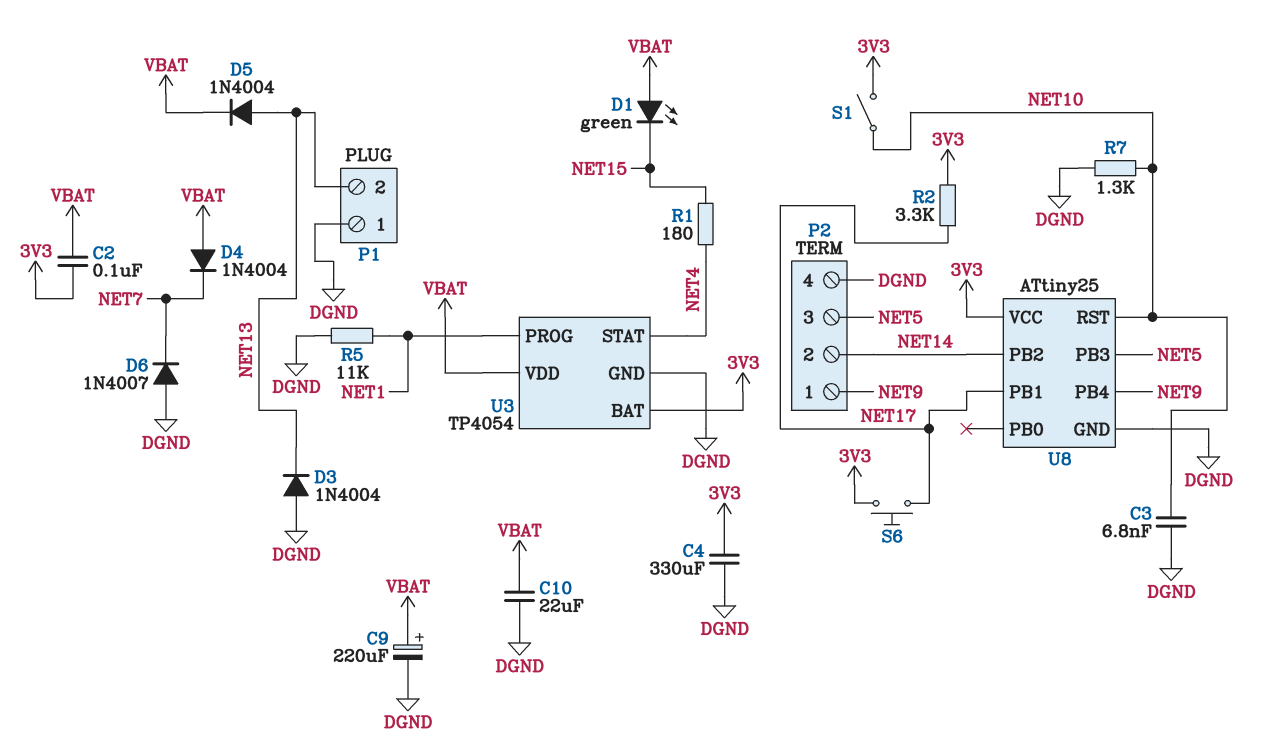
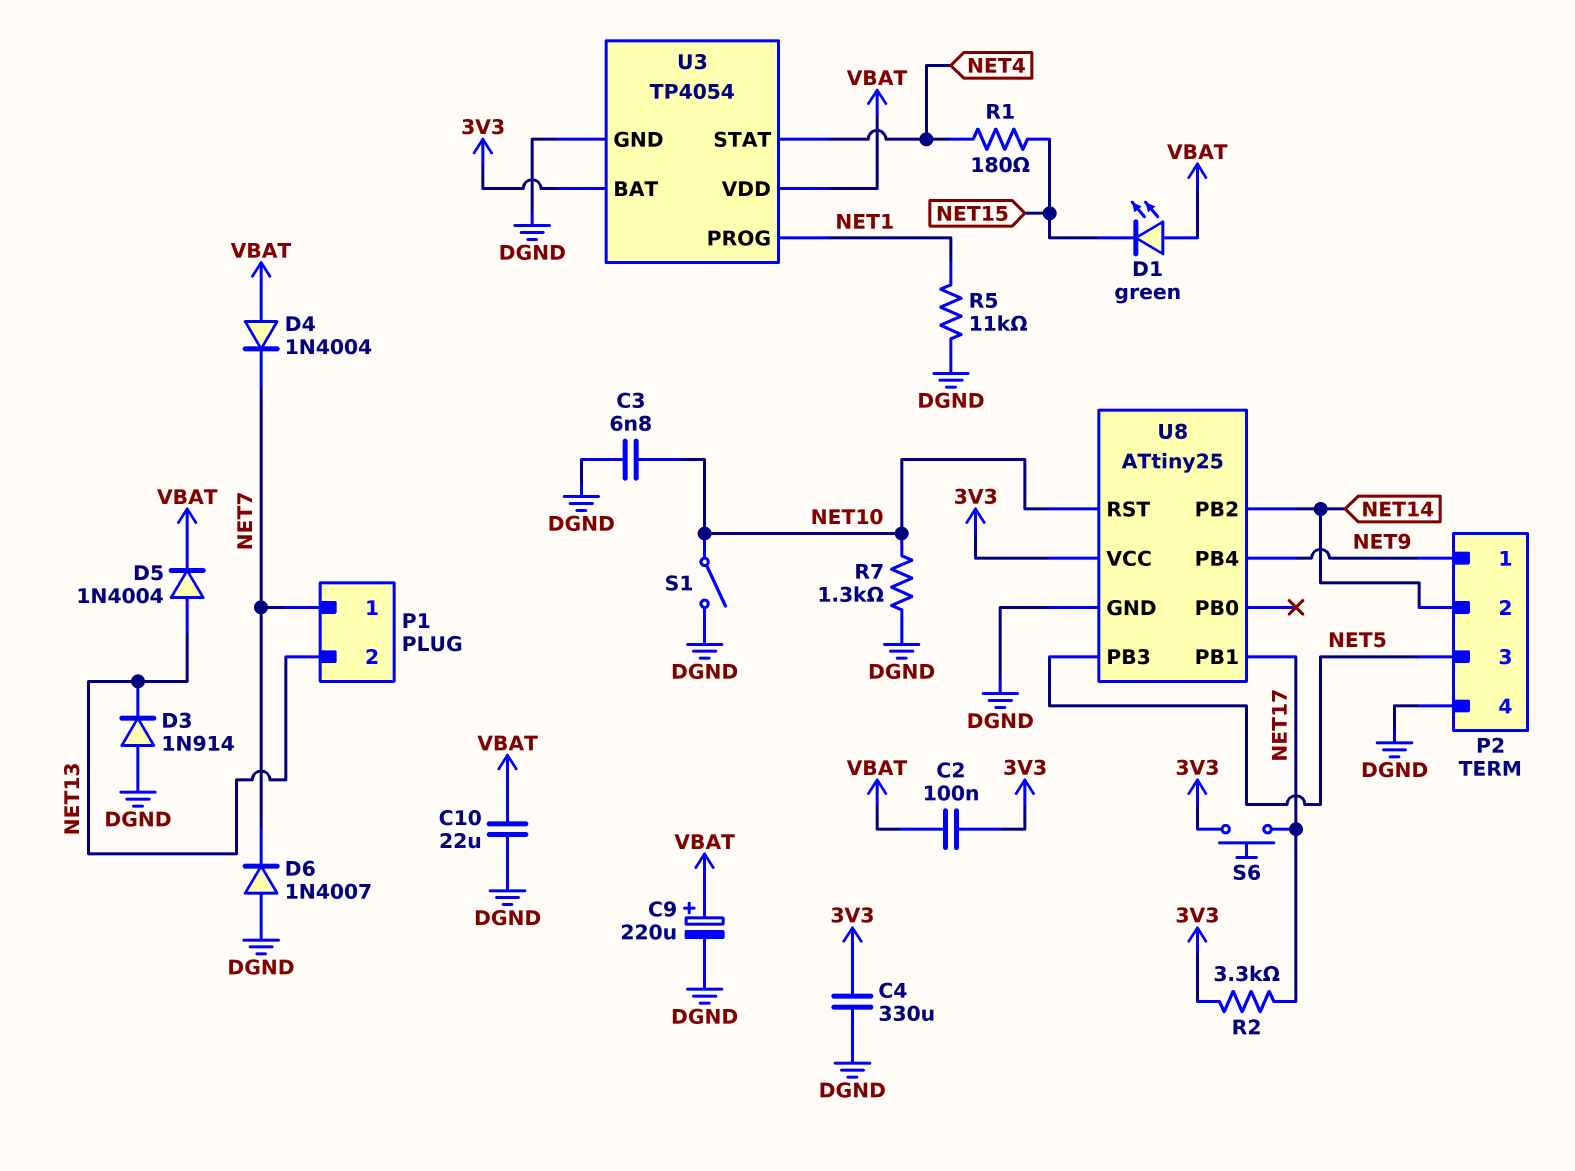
D3: diode 1N4004 (A DGND, K NET13) -> diode 1N914 (A DGND, K NET13)
P1 pin 1: DGND -> NET7
S1: switch (3V3, NET10) -> switch (DGND, NET10)

